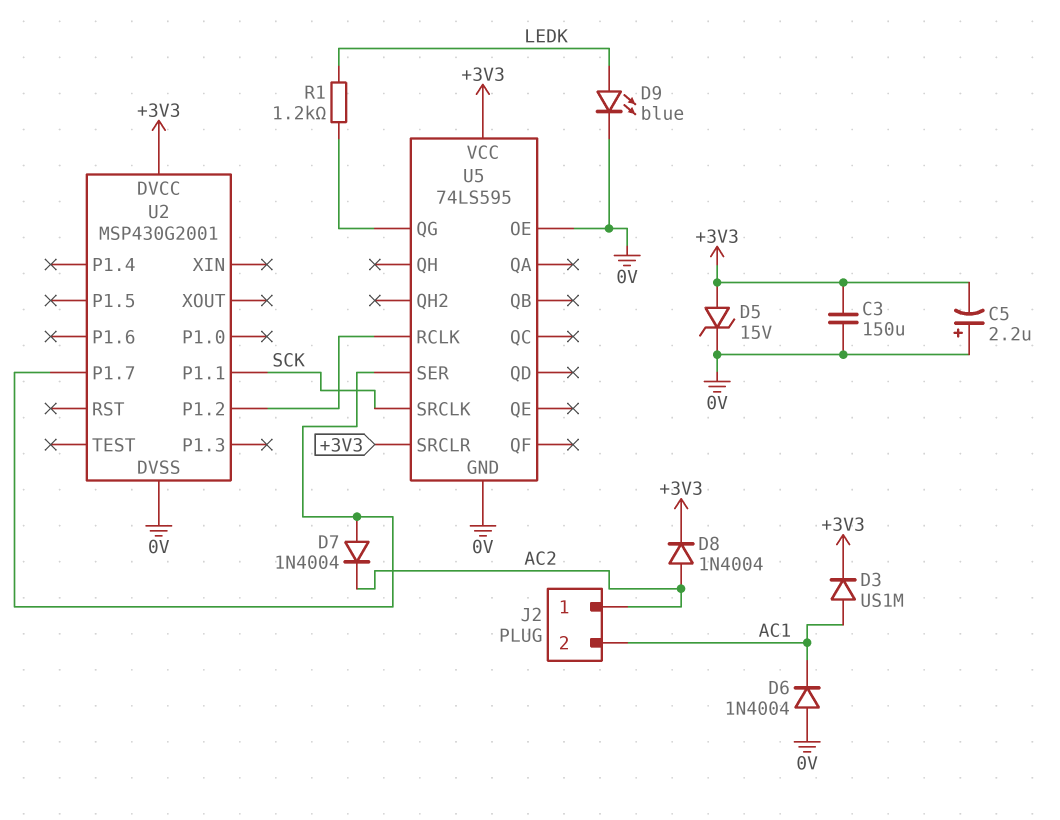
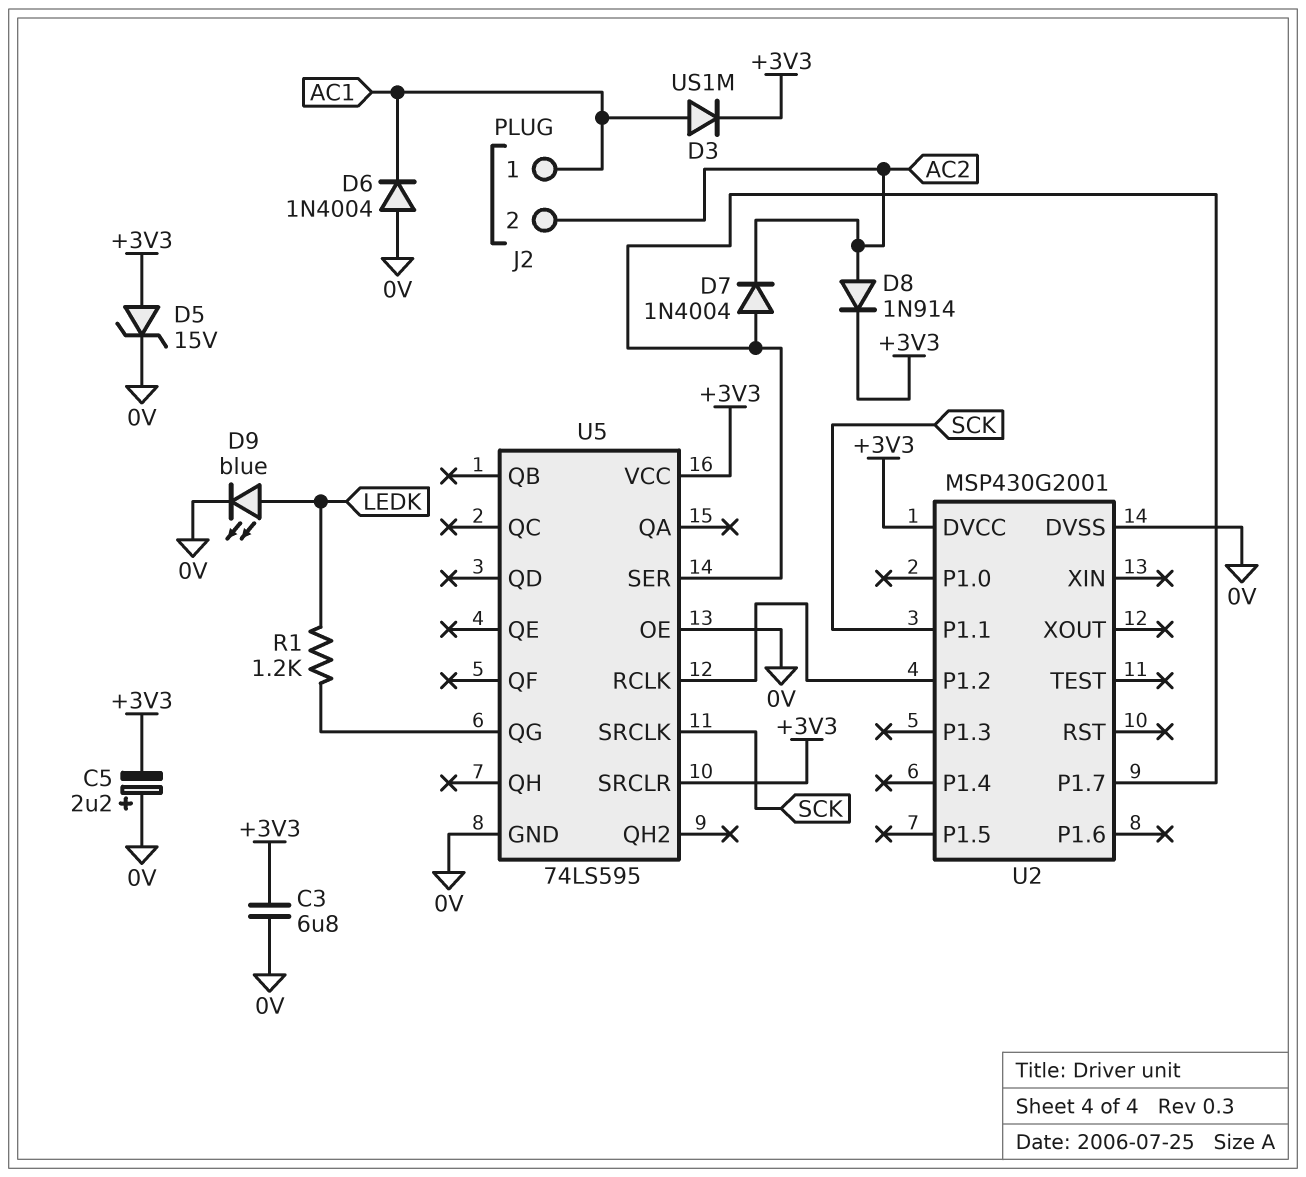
C3: 150uF (+3V3, 0V) -> 6.8uF (+3V3, 0V)
D8: diode 1N4004 (A AC2, K +3V3) -> diode 1N914 (A AC2, K +3V3)
J2 pin 1: AC2 -> AC1
J2 pin 2: AC1 -> AC2

